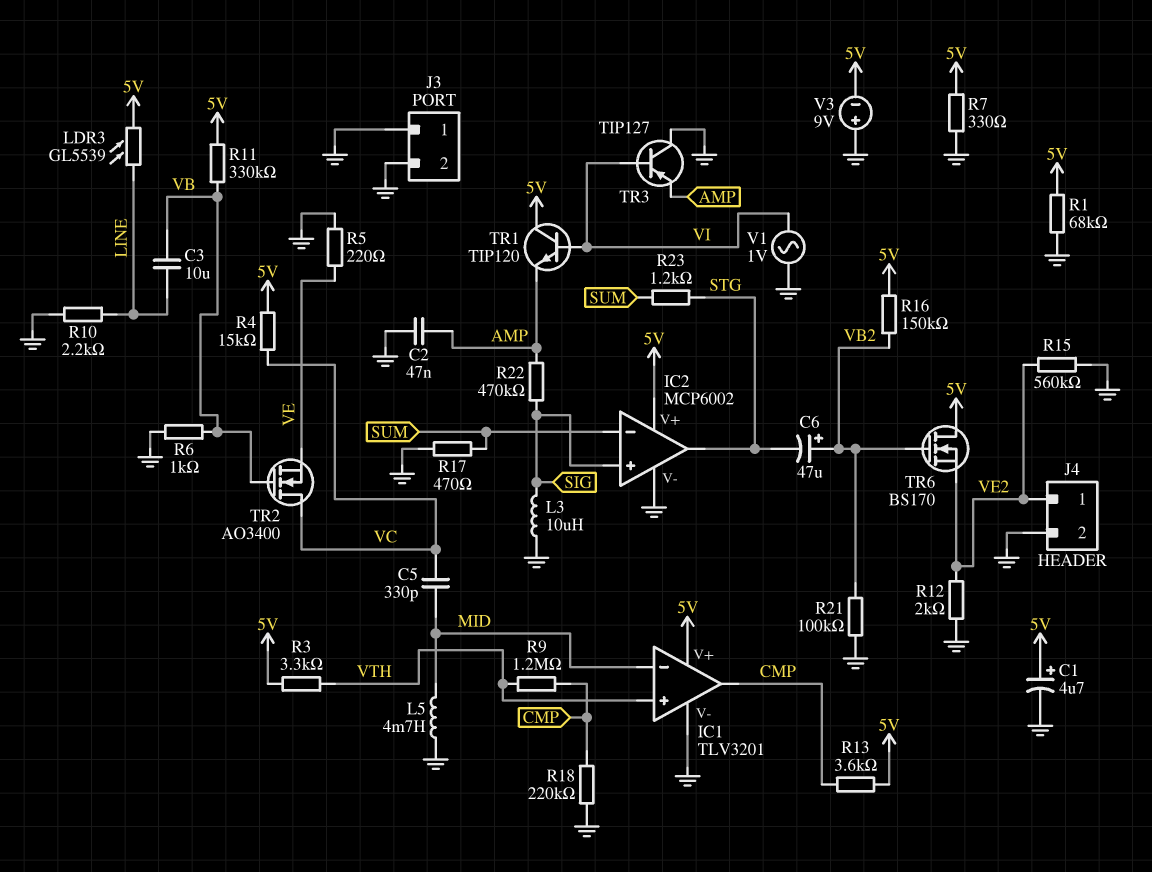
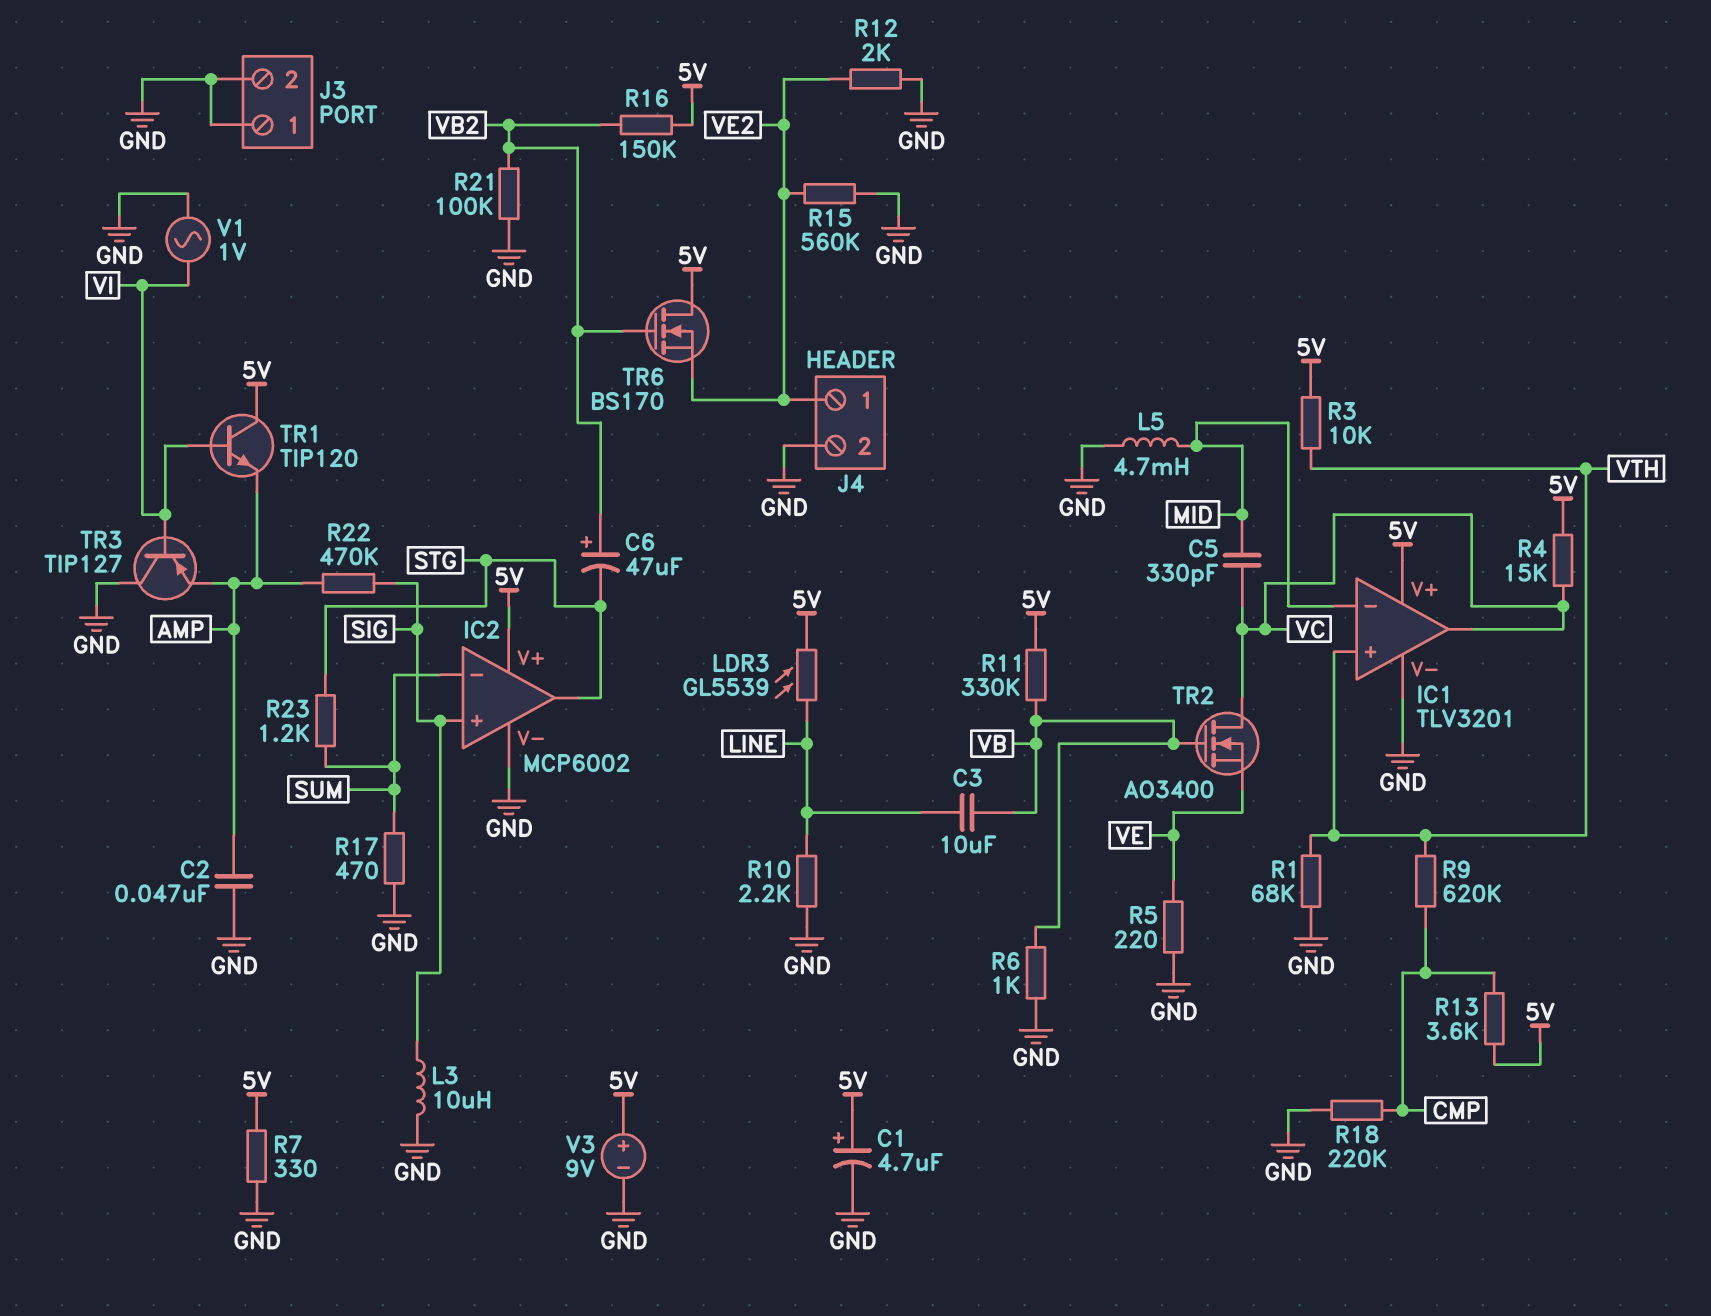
IC1 pin out: CMP -> VC
R1: 68k (5V, GND) -> 68k (GND, VTH)
R3: 3.3k (5V, VTH) -> 10k (5V, VTH)
R9: 1.2M (CMP, VTH) -> 620k (CMP, VTH)
V3: 9V (plus GND, minus 5V) -> 9V (plus 5V, minus GND)

